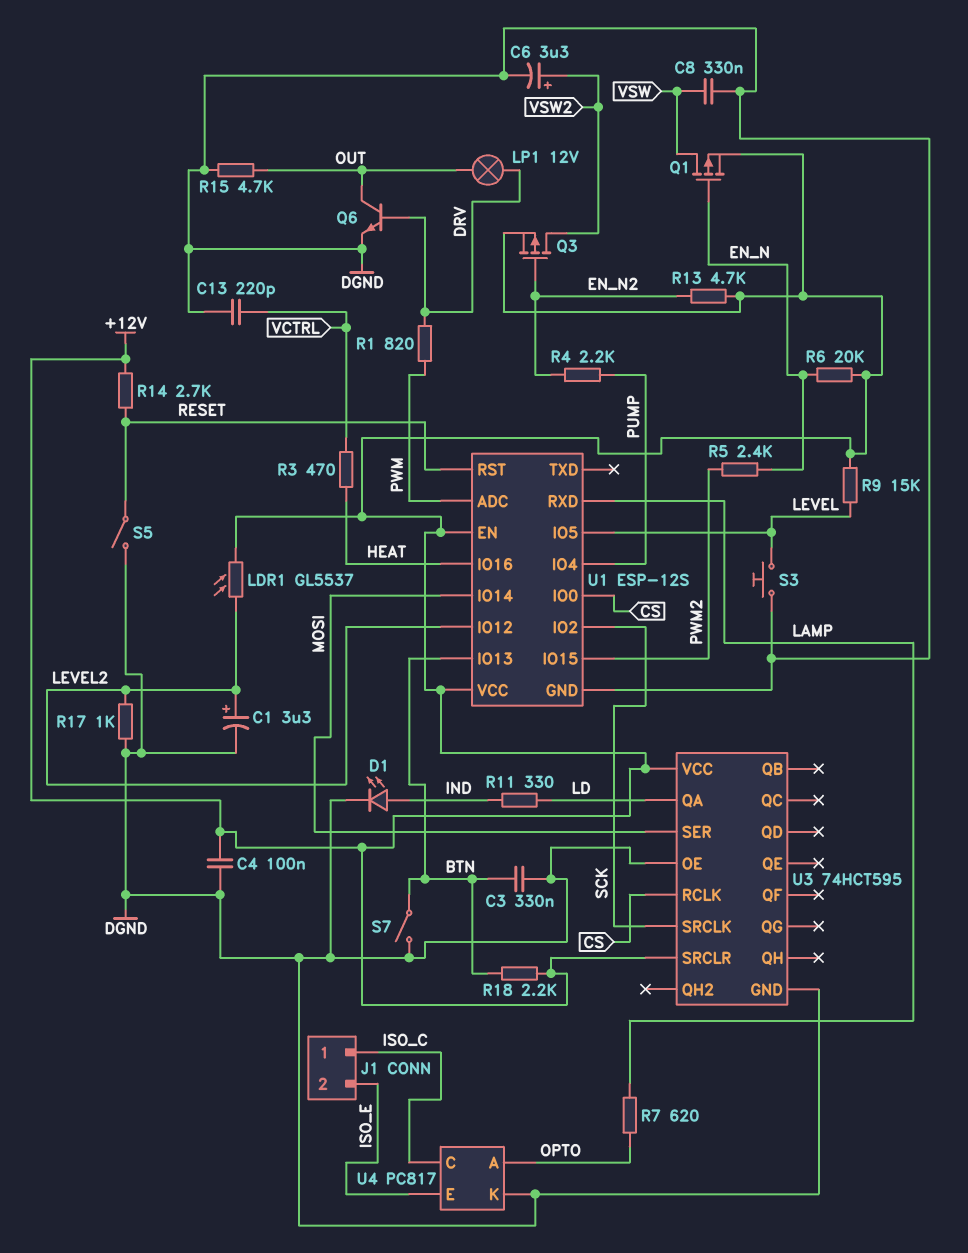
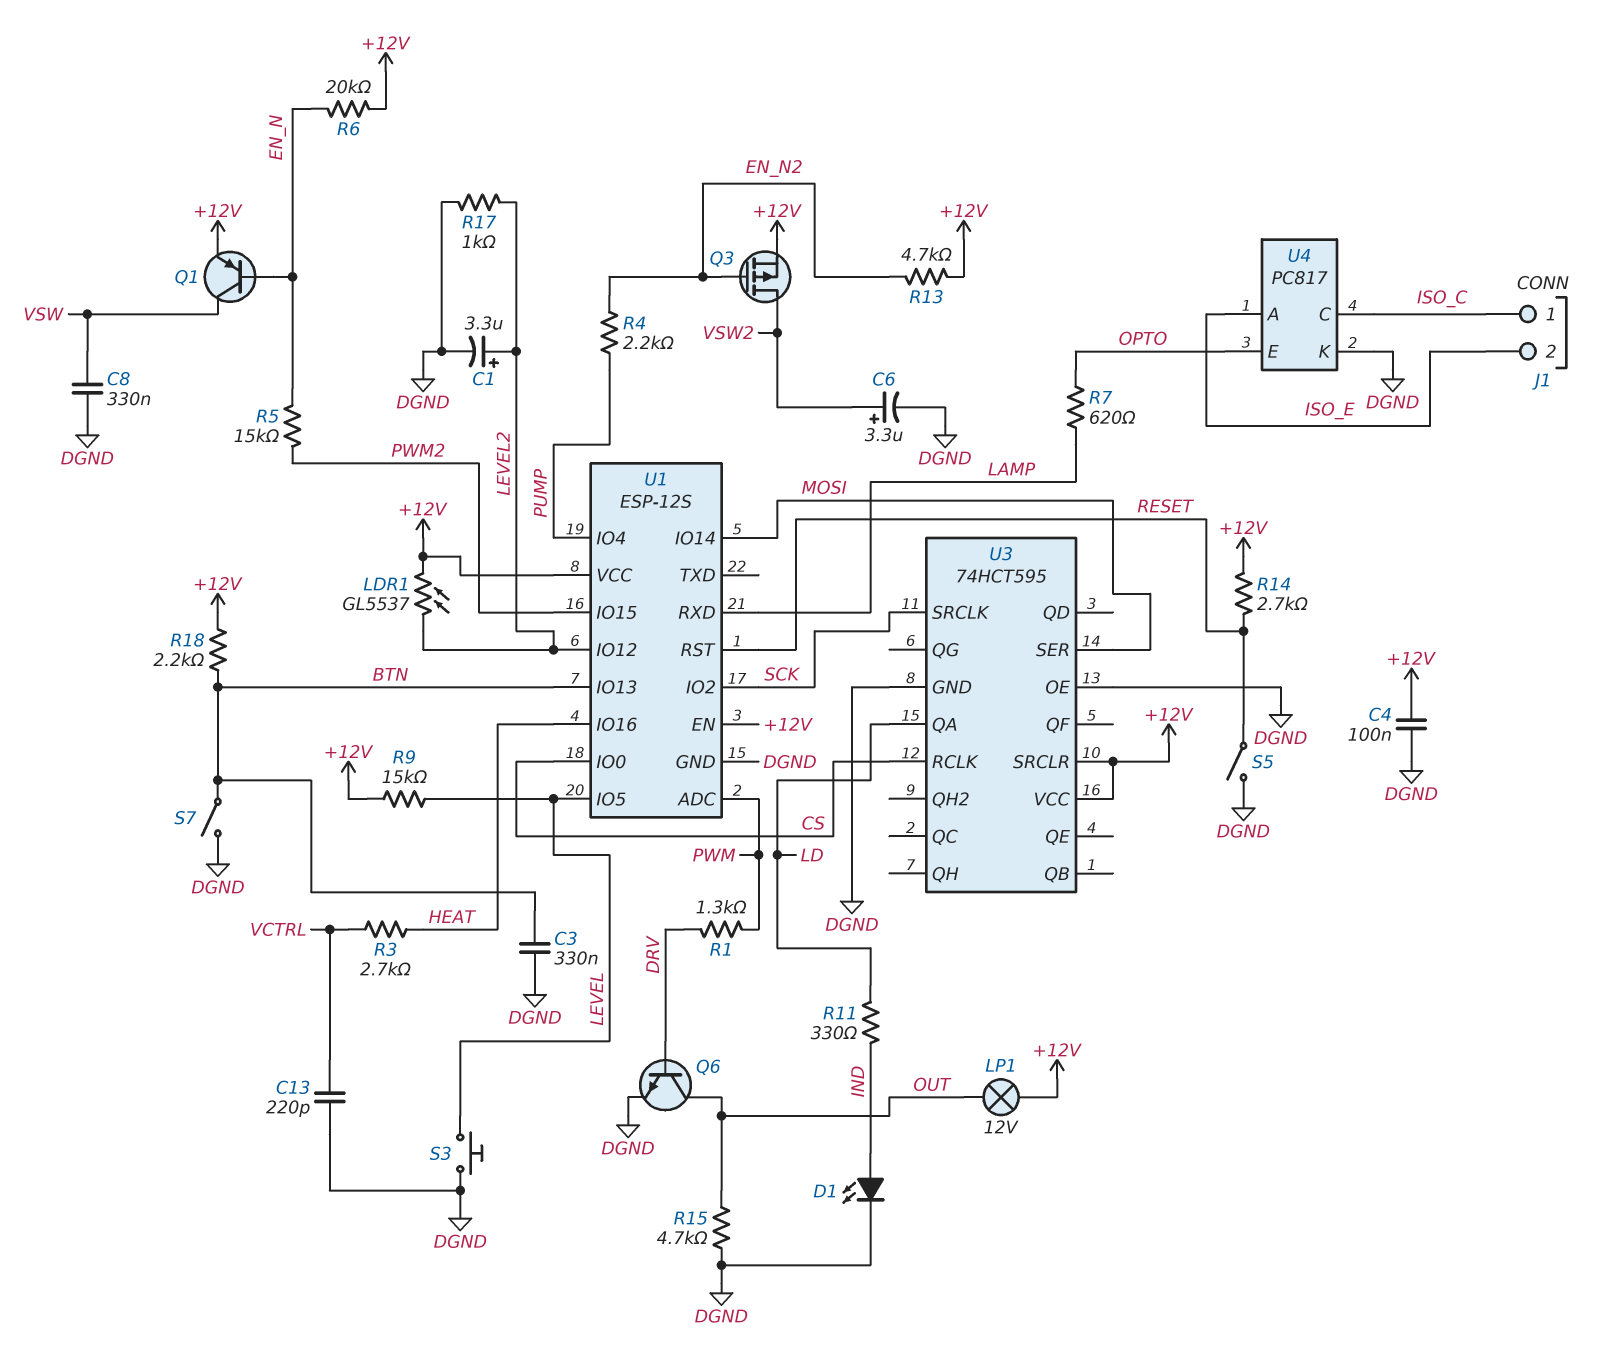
LP1: lamp 12V (DRV, OUT) -> lamp 12V (+12V, OUT)
Q1: PMOS (G EN_N, D VSW, S +12V) -> PNP (B EN_N, C VSW, E +12V)
R1: 820 (DRV, PWM) -> 1.3k (DRV, PWM)
R3: 470 (HEAT, VCTRL) -> 2.7k (HEAT, VCTRL)
R5: 2.4k (EN_N, PWM2) -> 15k (EN_N, PWM2)
U4 pin A: OPTO -> ISO_E
U4 pin E: ISO_E -> OPTO

